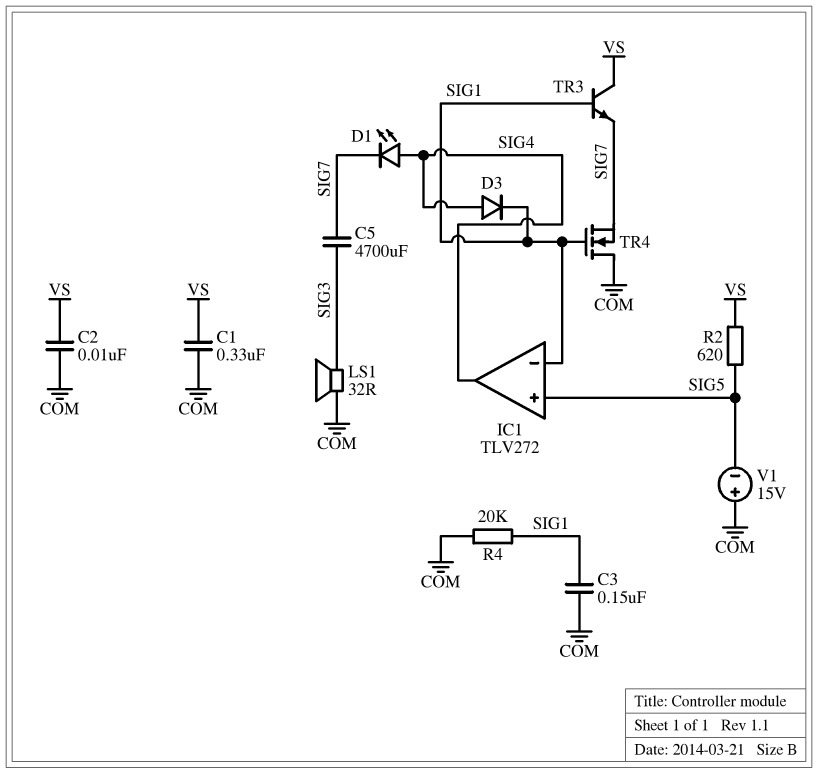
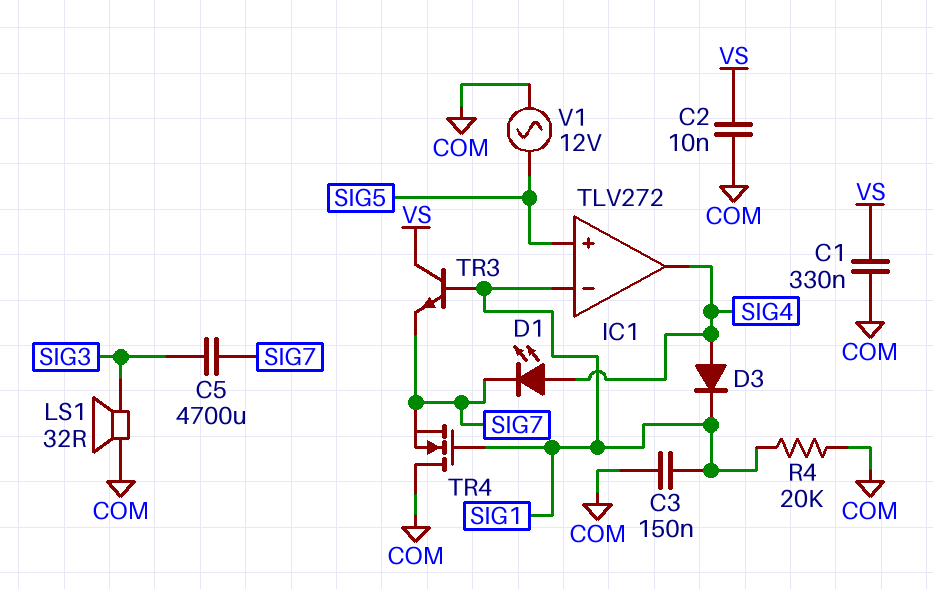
R2: 620 (SIG5, VS) -> none
V1: 15V (plus COM, minus SIG5) -> AC 12V (COM, SIG5)

